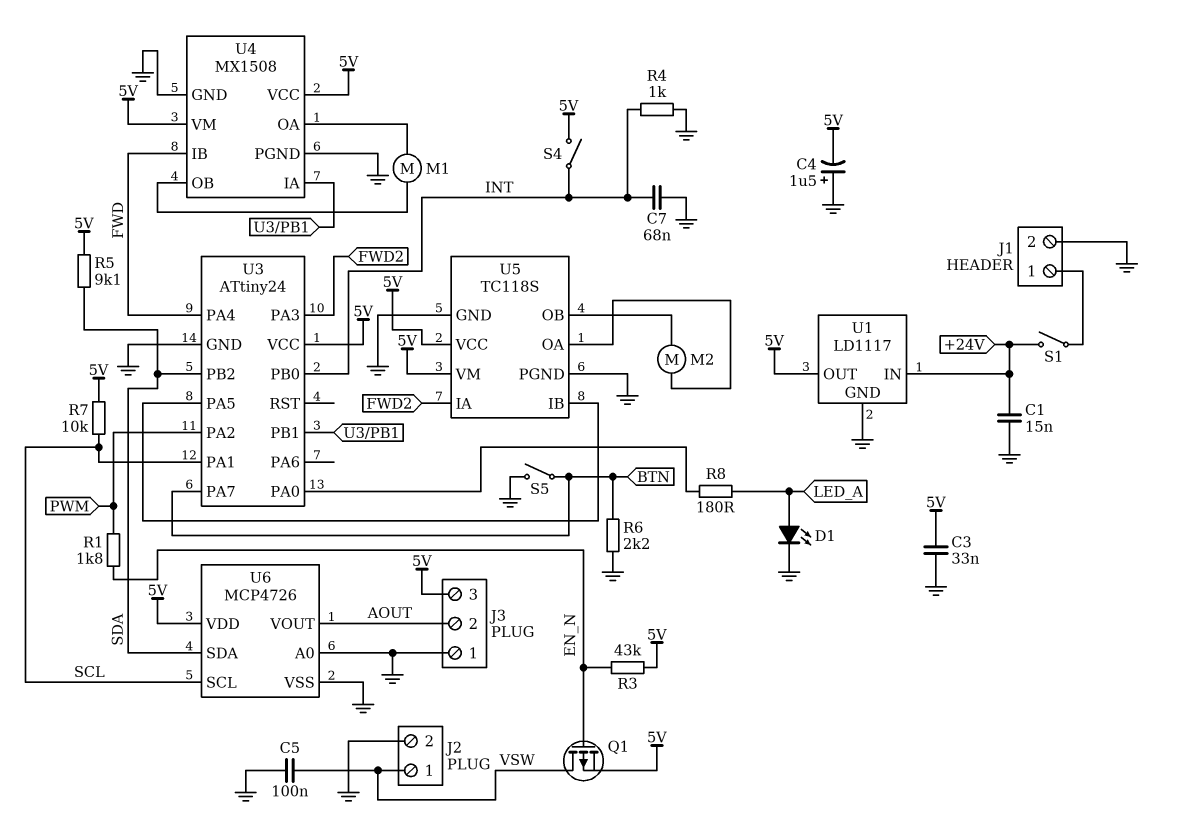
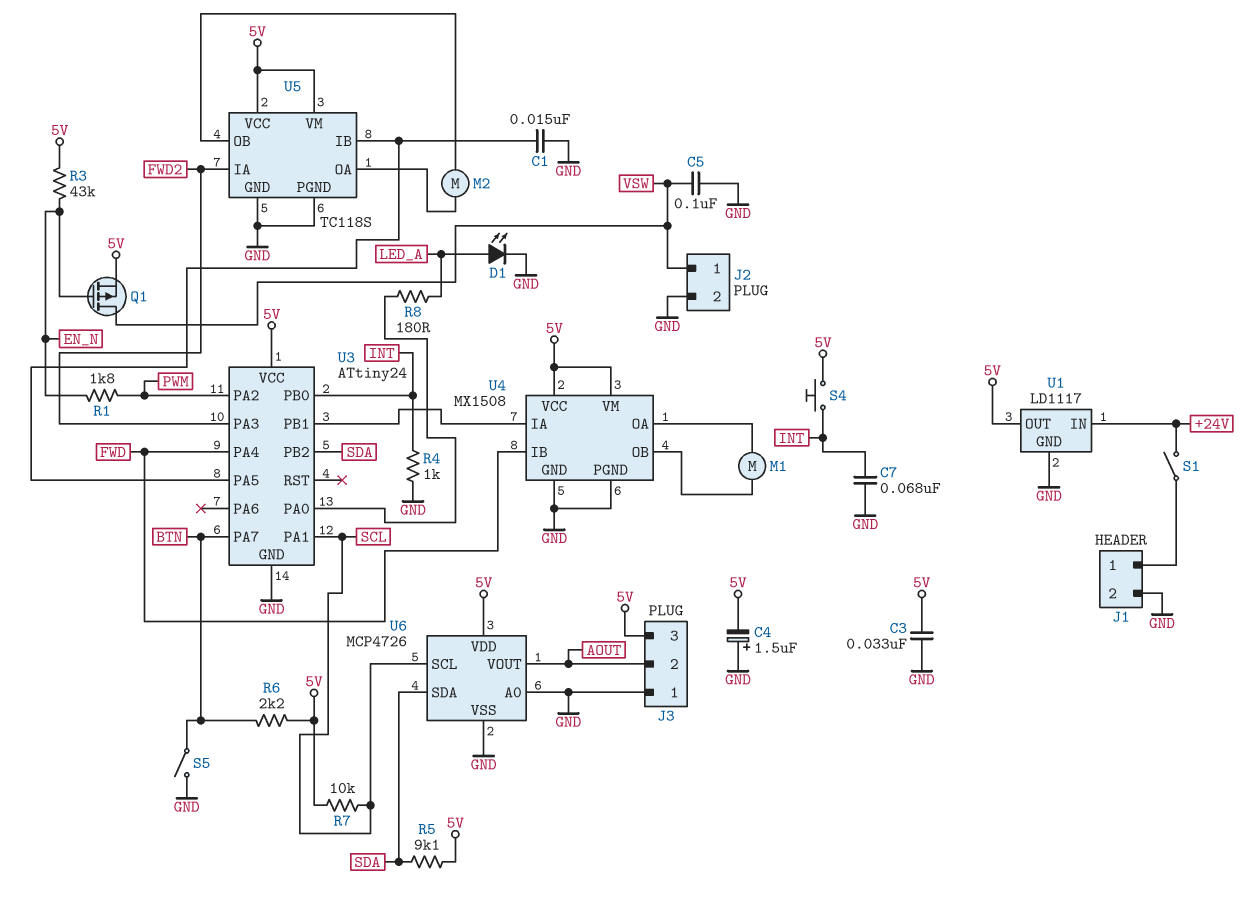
C1: 15nF (+24V, GND) -> 15nF (GND, U3/PA5)
R6: 2.2k (BTN, GND) -> 2.2k (5V, BTN)
S4: switch (5V, INT) -> button (5V, INT)

